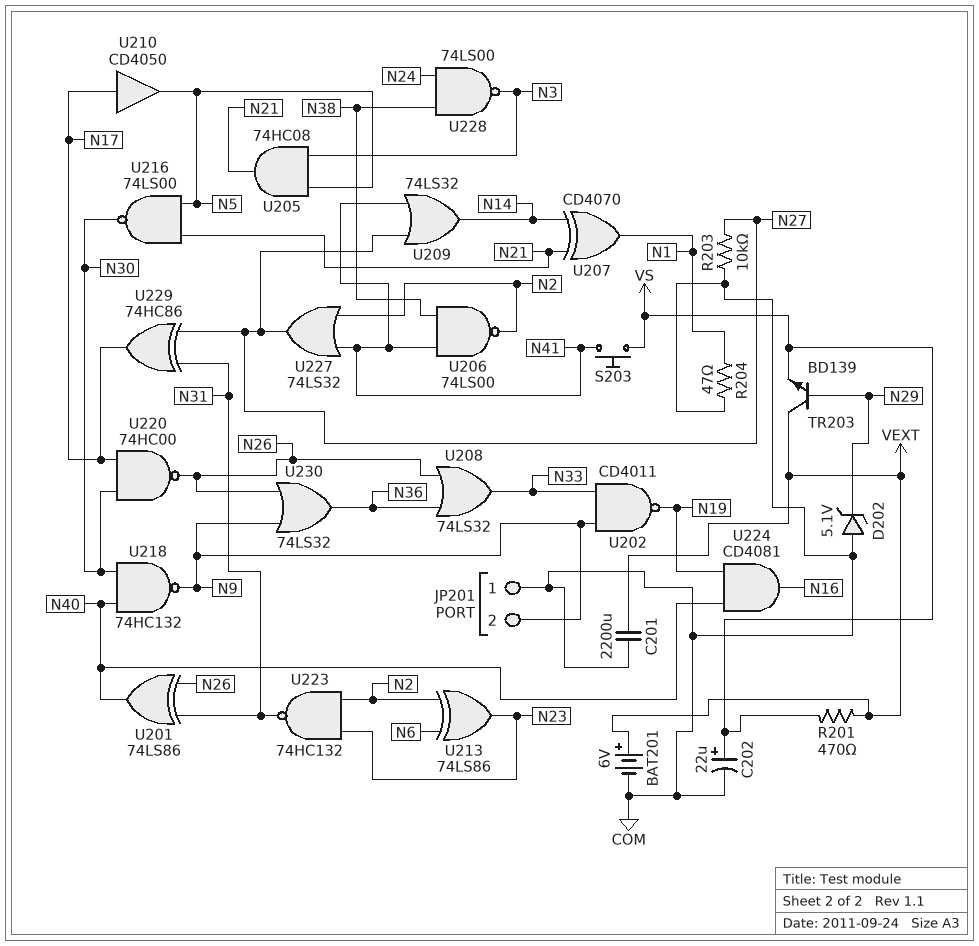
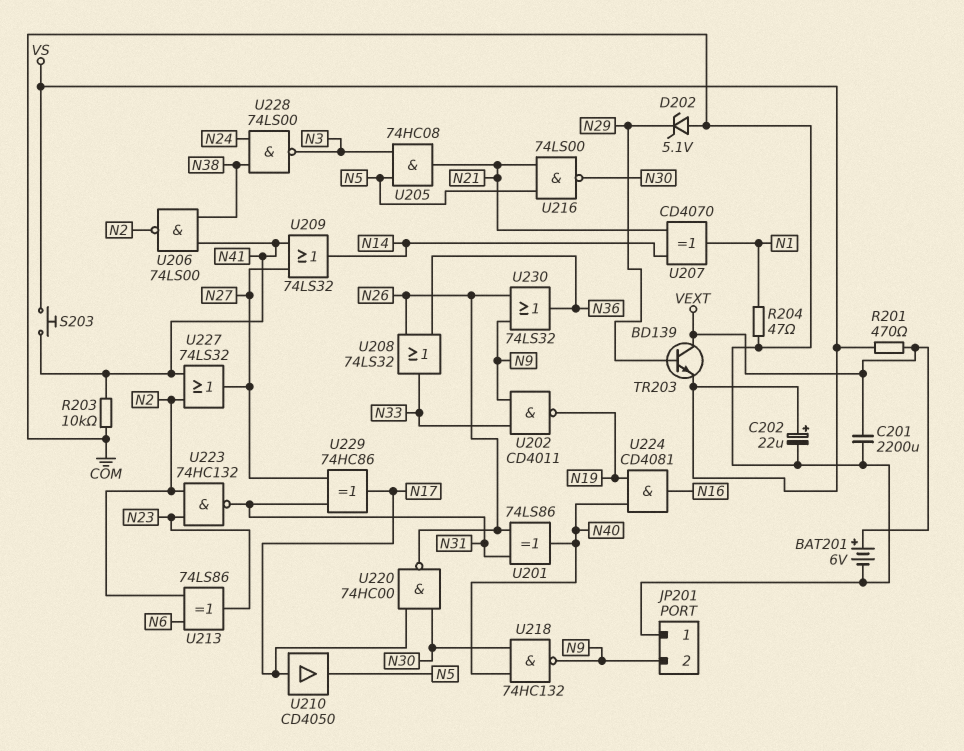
R203: 10k (COM, N27) -> 10k (COM, N41)

